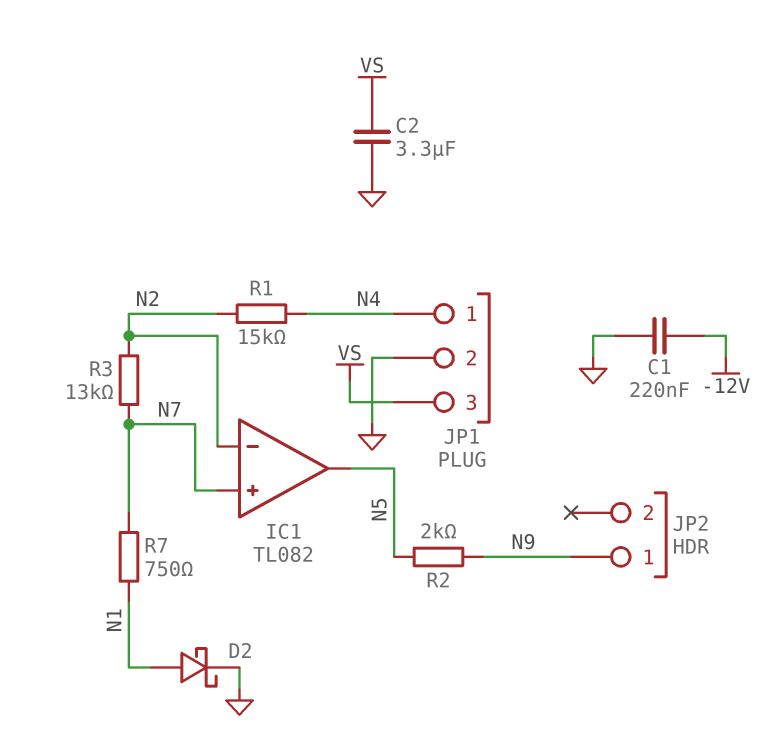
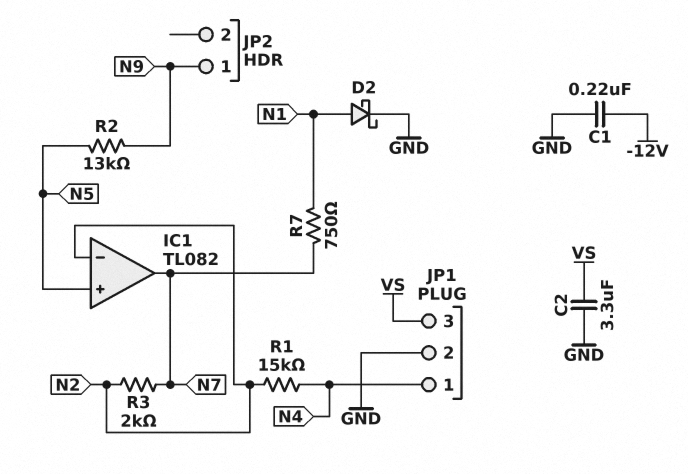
IC1 pin in+: N7 -> N5
IC1 pin out: N5 -> N7
R2: 2k (N5, N9) -> 13k (N5, N9)
R3: 13k (N2, N7) -> 2k (N2, N7)

